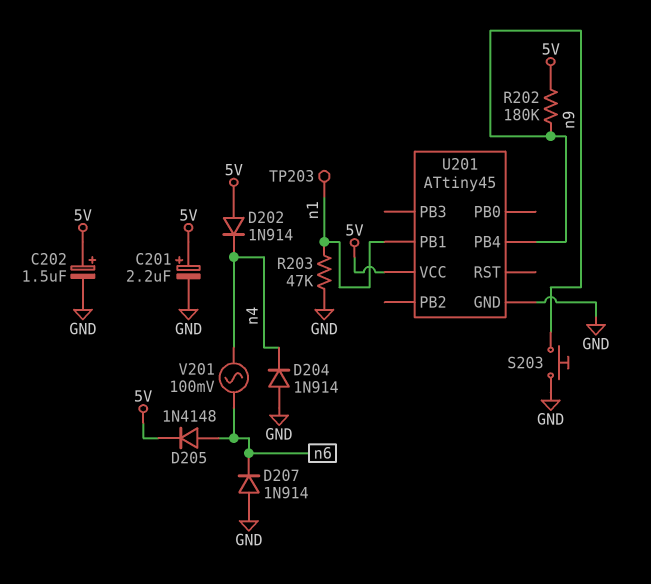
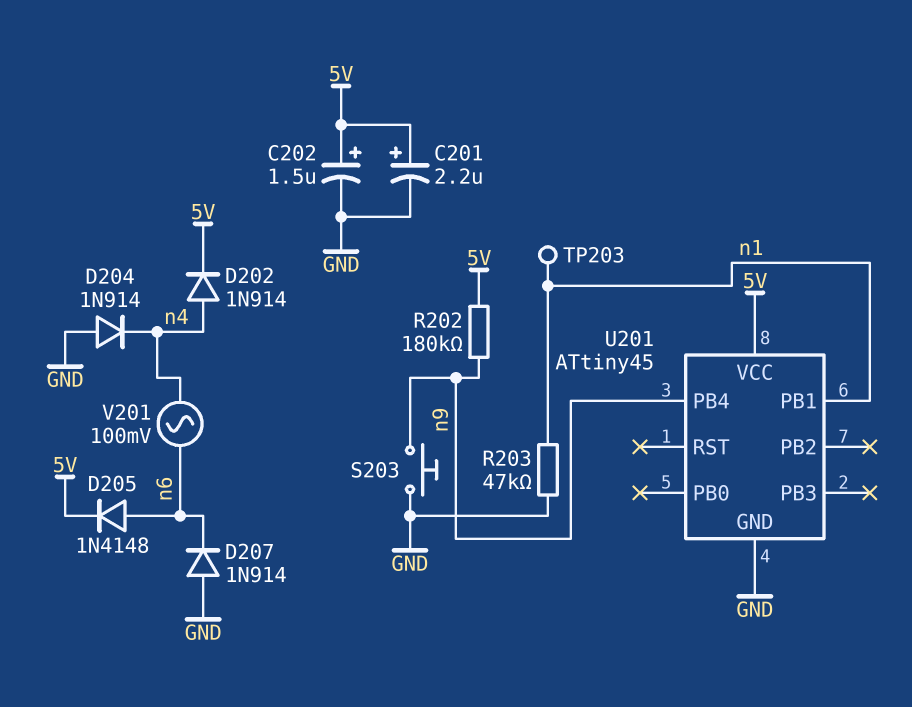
D202: diode 1N914 (A 5V, K n4) -> diode 1N914 (A n4, K 5V)

